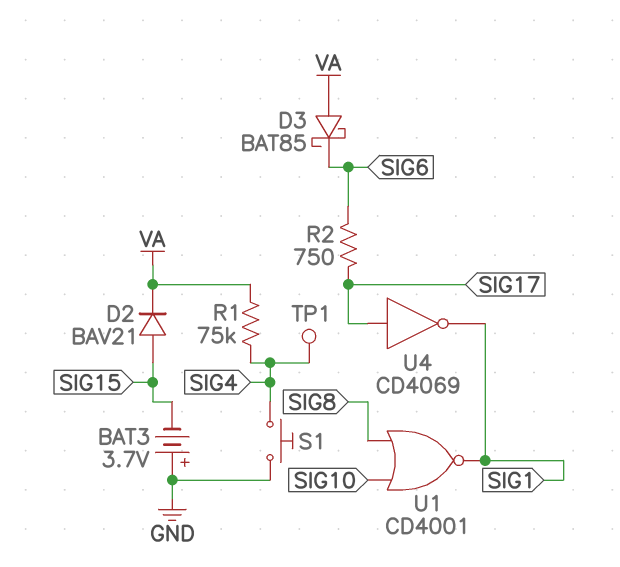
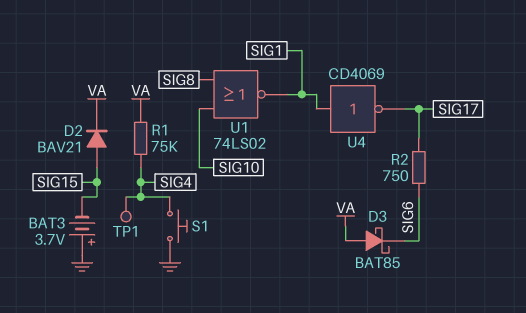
U1: NOR CD4001 (in SIG8, in SIG10, out SIG1) -> NOR 74LS02 (in SIG8, in SIG10, out SIG1)
U4: NOT CD4069 (in SIG17, out SIG1) -> NOT CD4069 (in SIG1, out SIG17)

